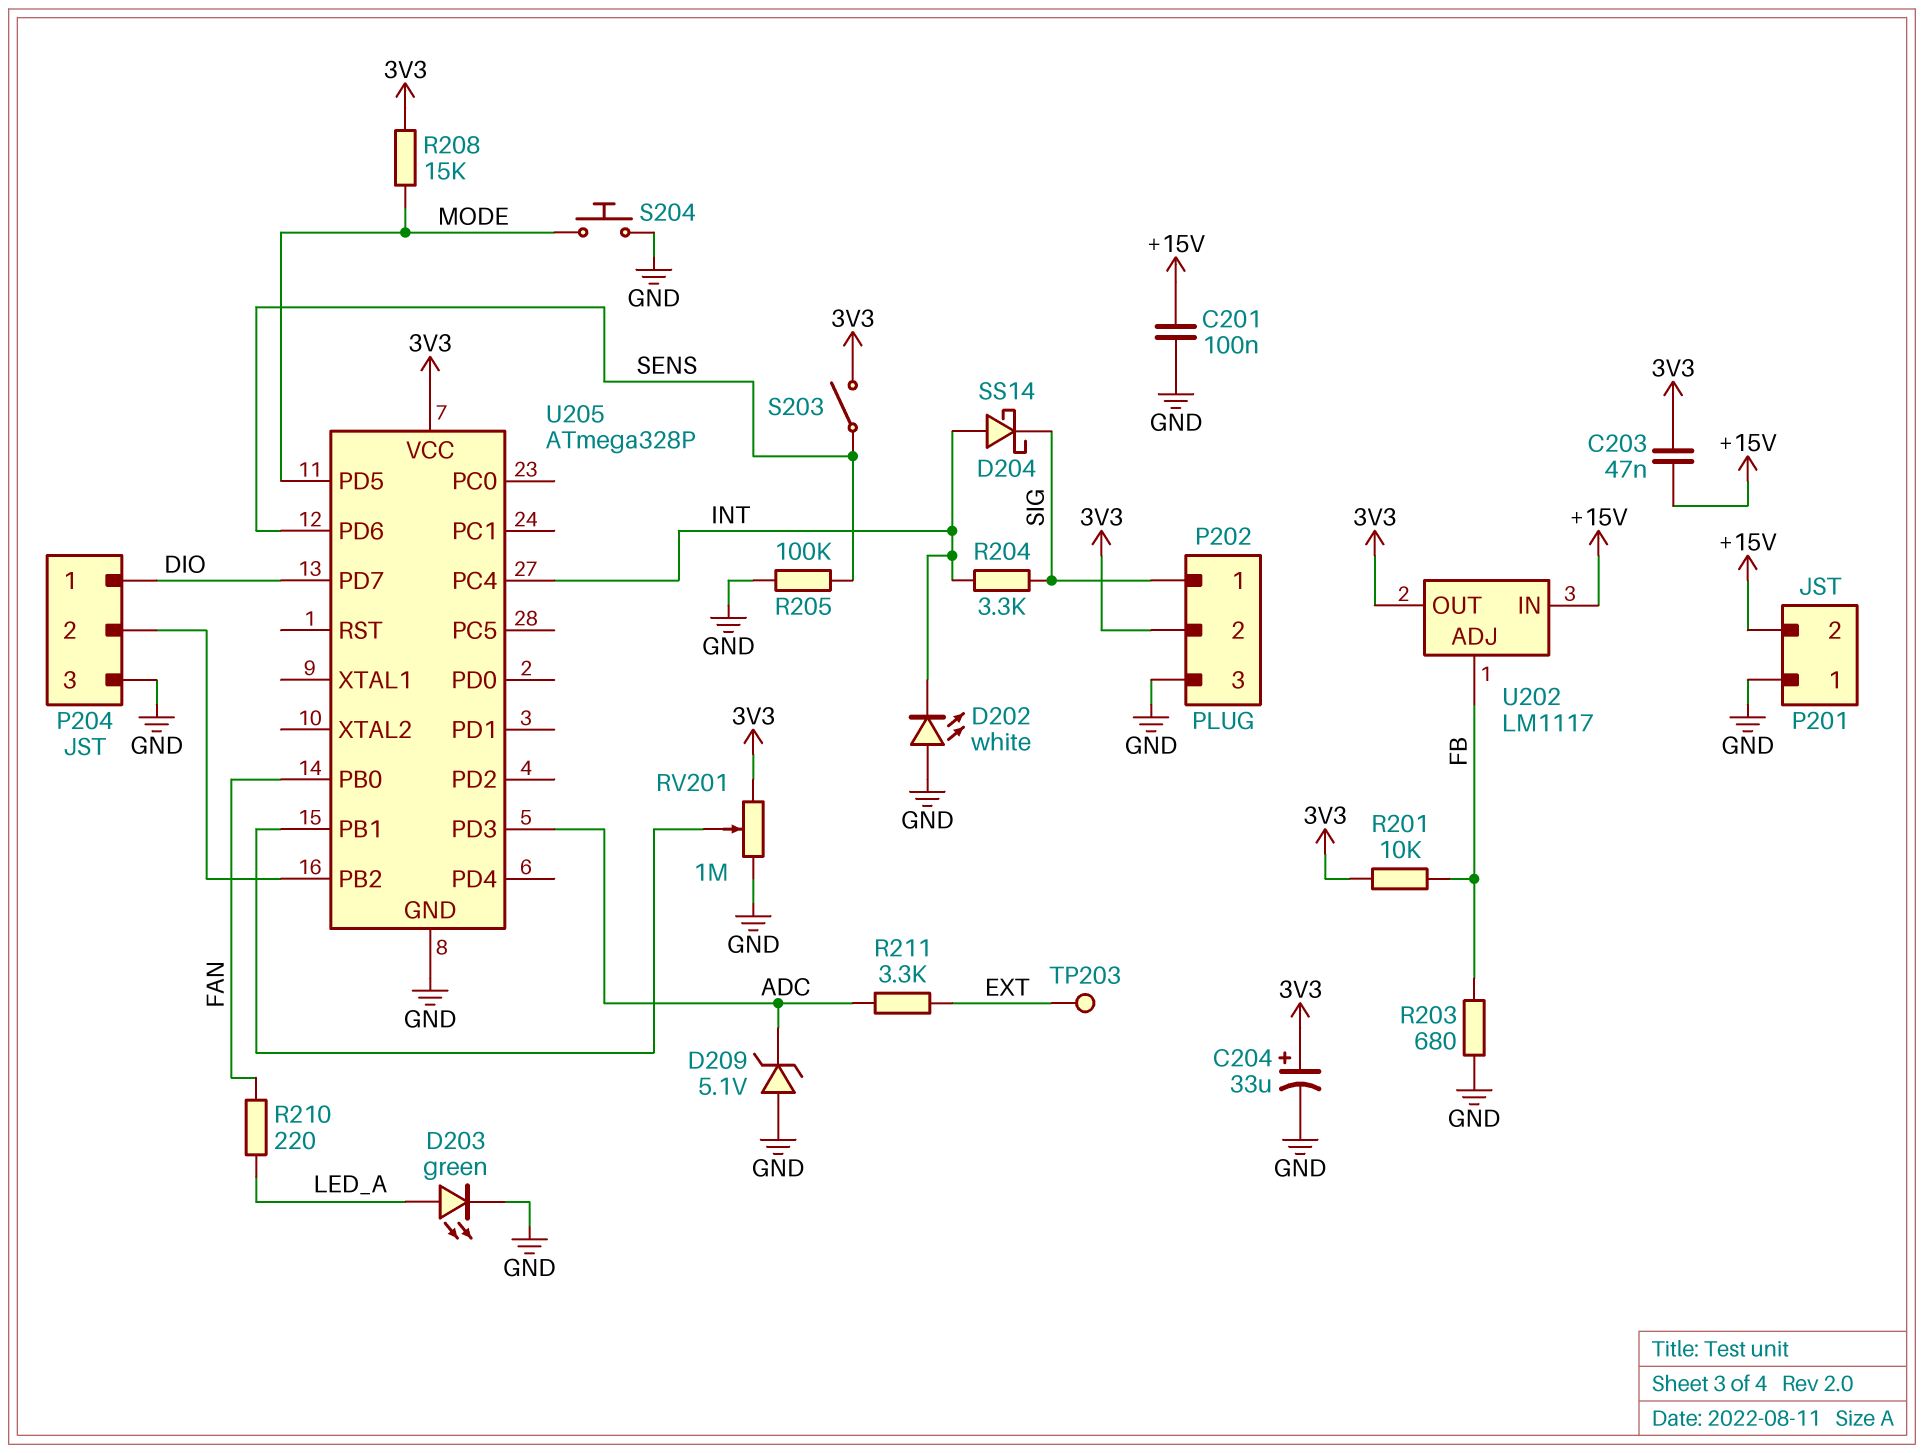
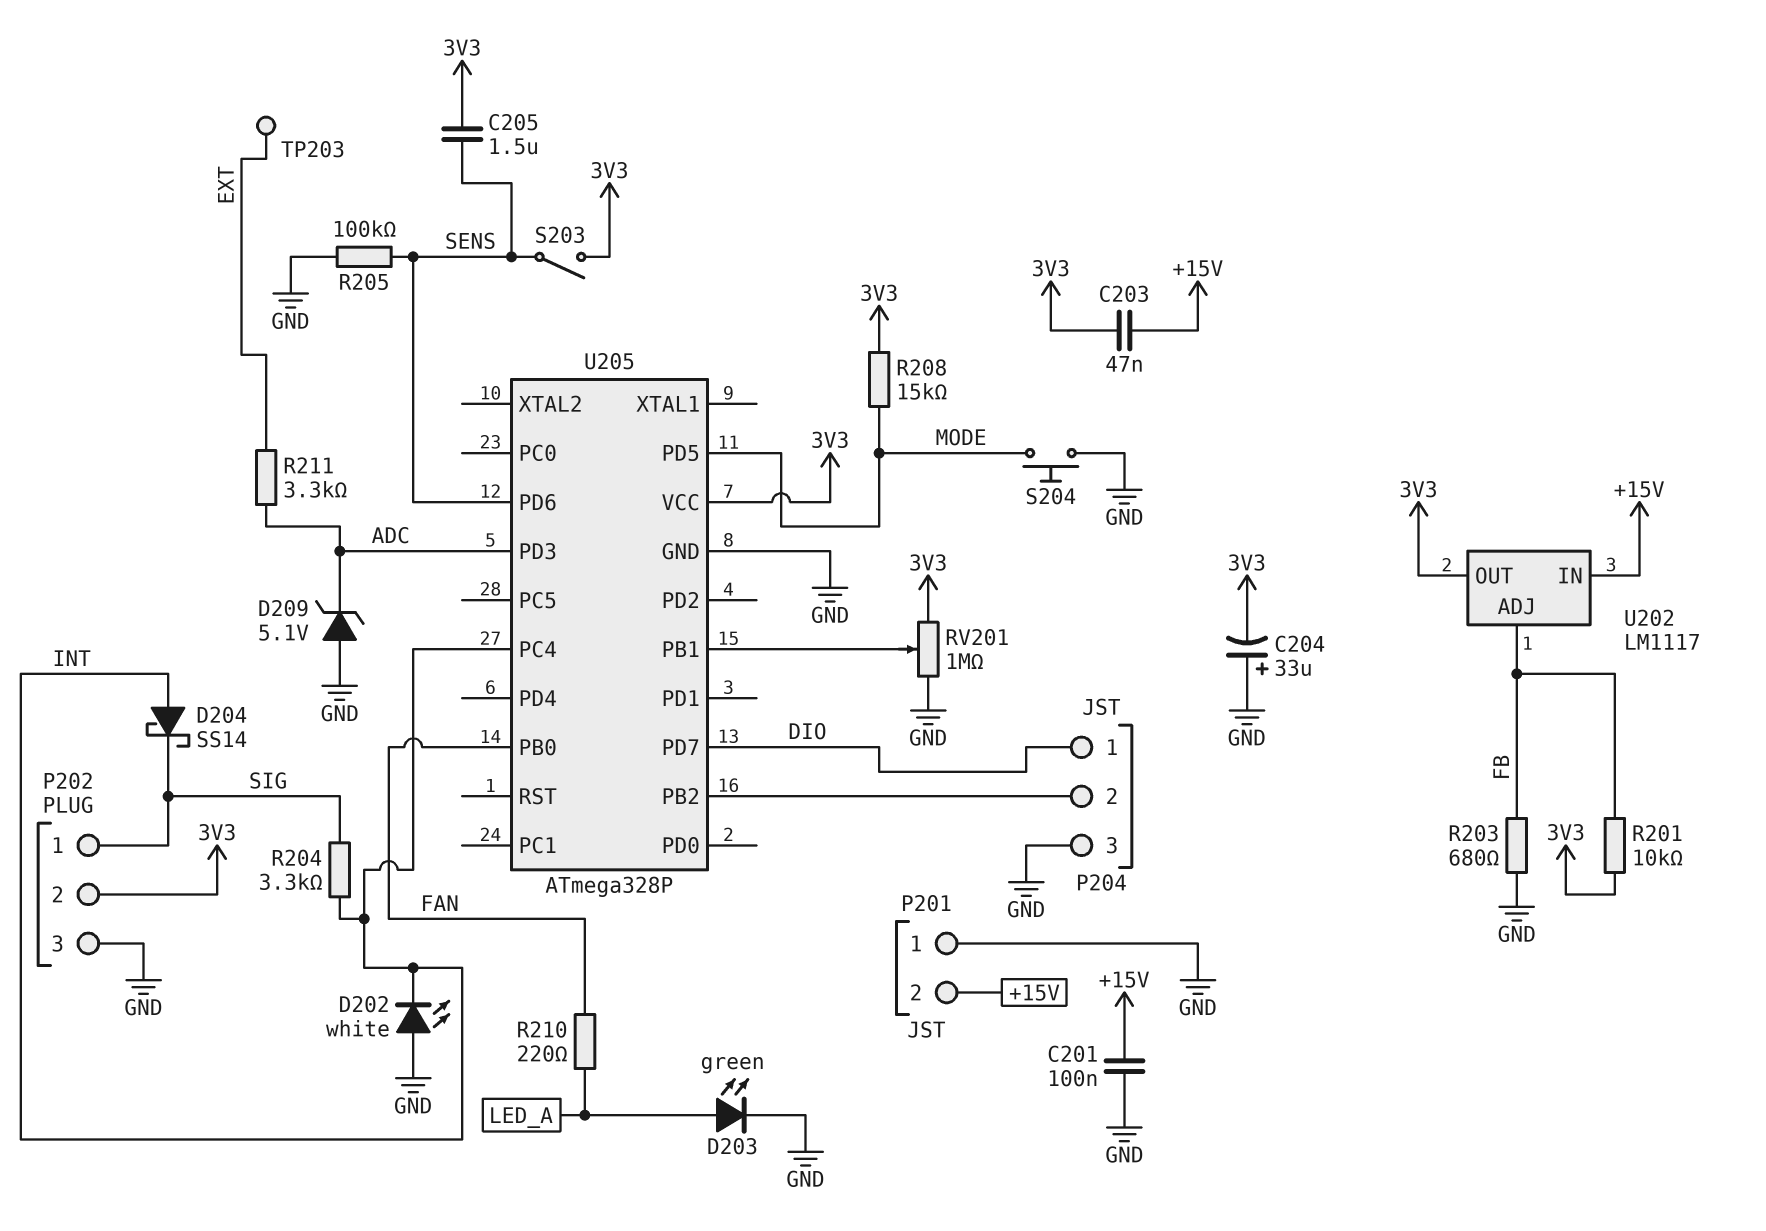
C204: 33uF (plus 3V3, minus GND) -> 33uF (plus GND, minus 3V3)
C205: none -> 1.5uF (3V3, SENS)

